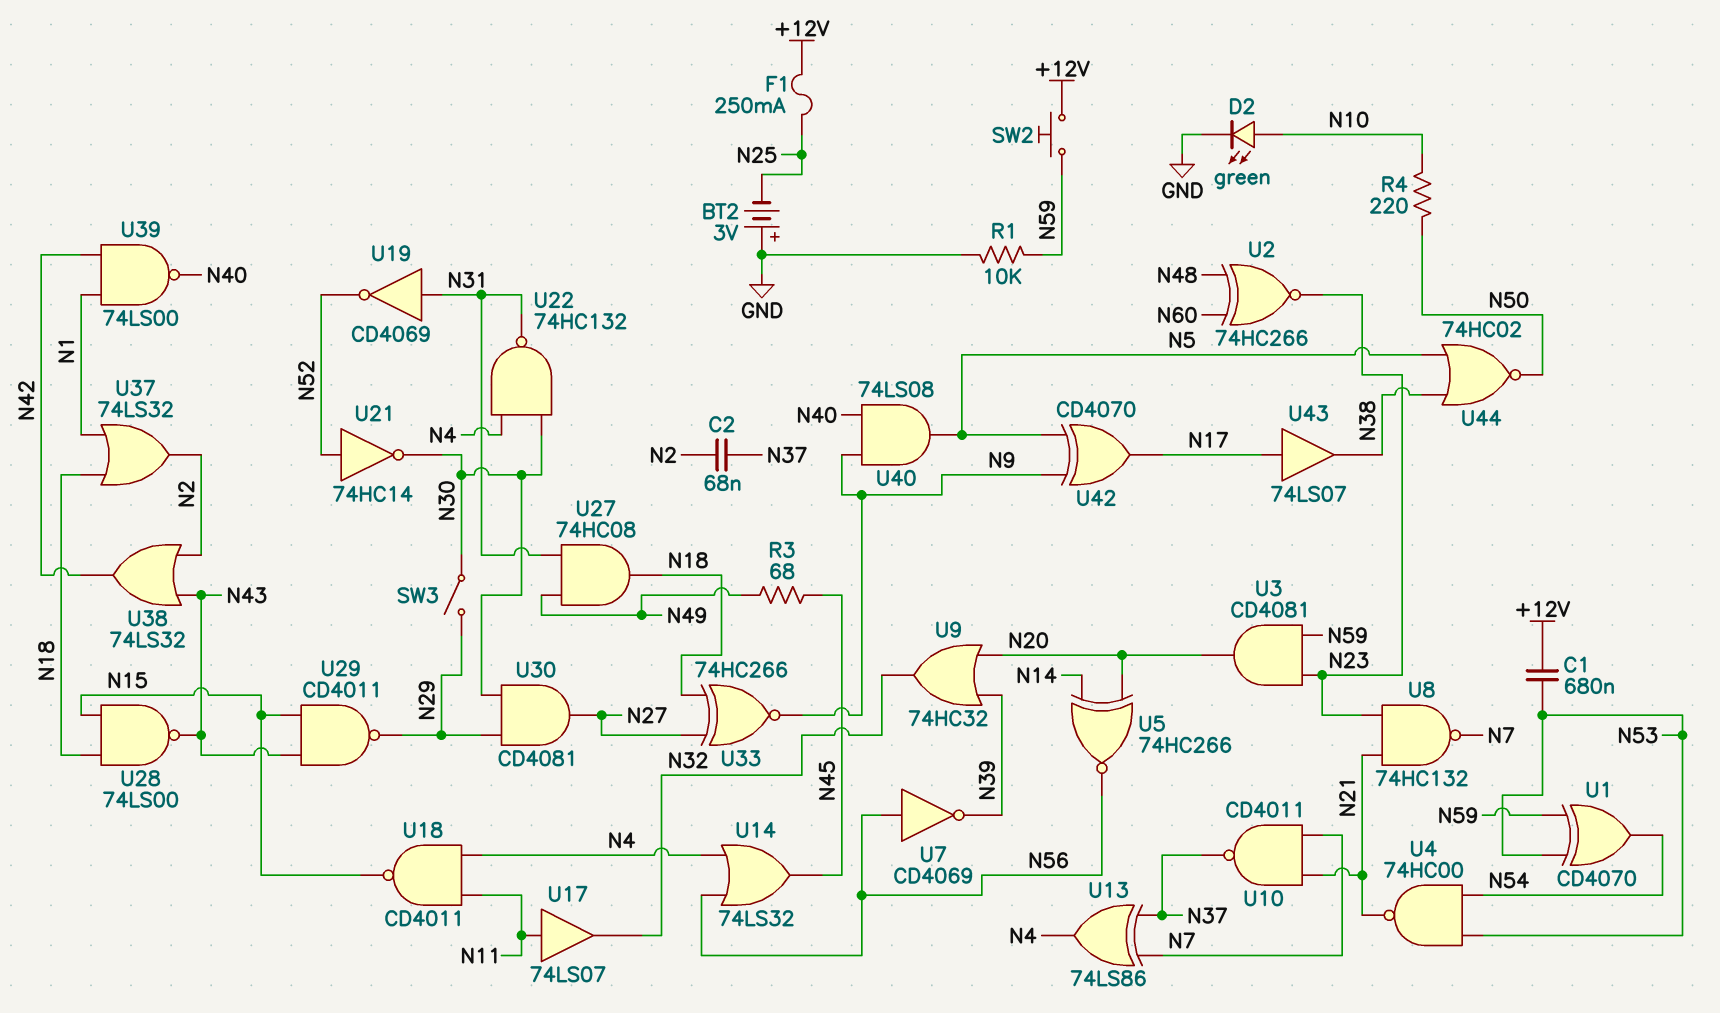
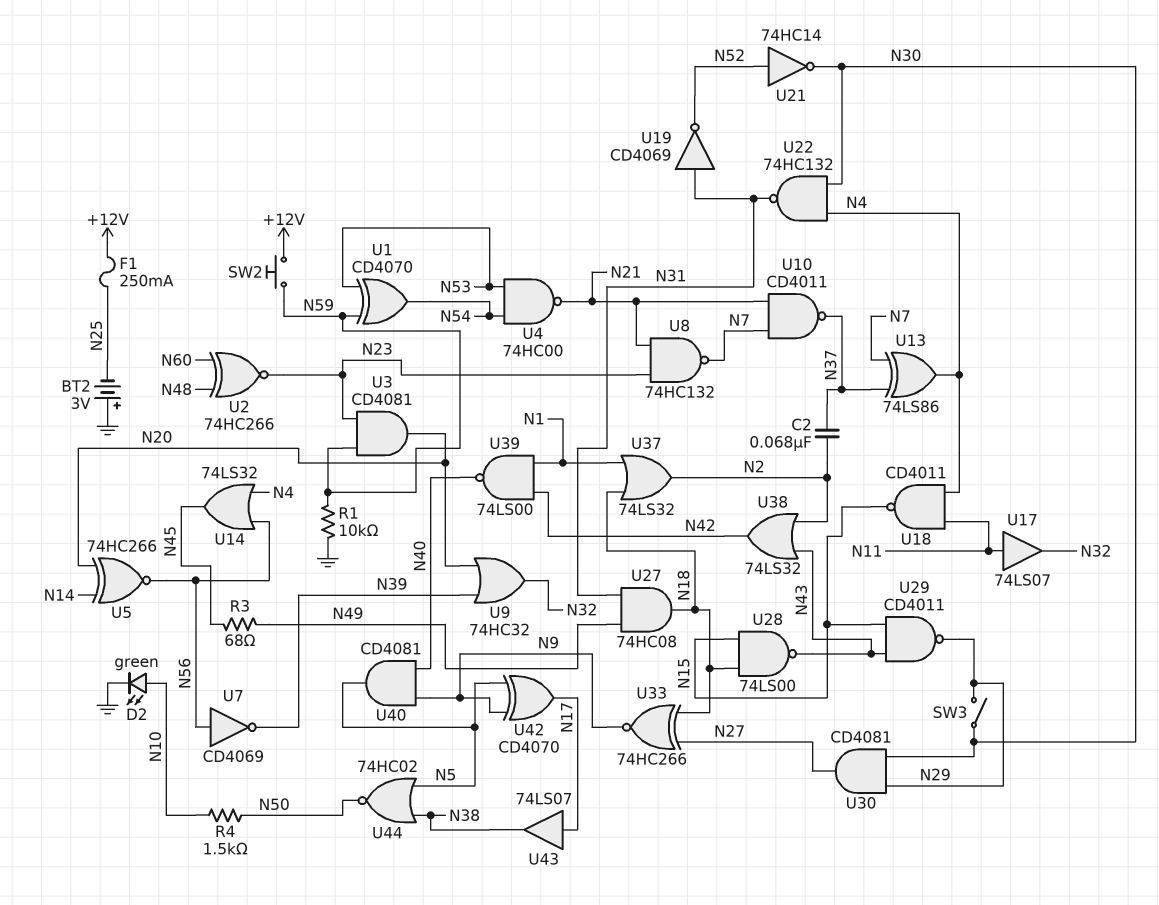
C1: 680nF (+12V, N53) -> none
R4: 220 (N10, N50) -> 1.5k (N10, N50)
U40: AND 74LS08 (in N9, in N40, out N5) -> AND CD4081 (in N9, in N40, out N5)

